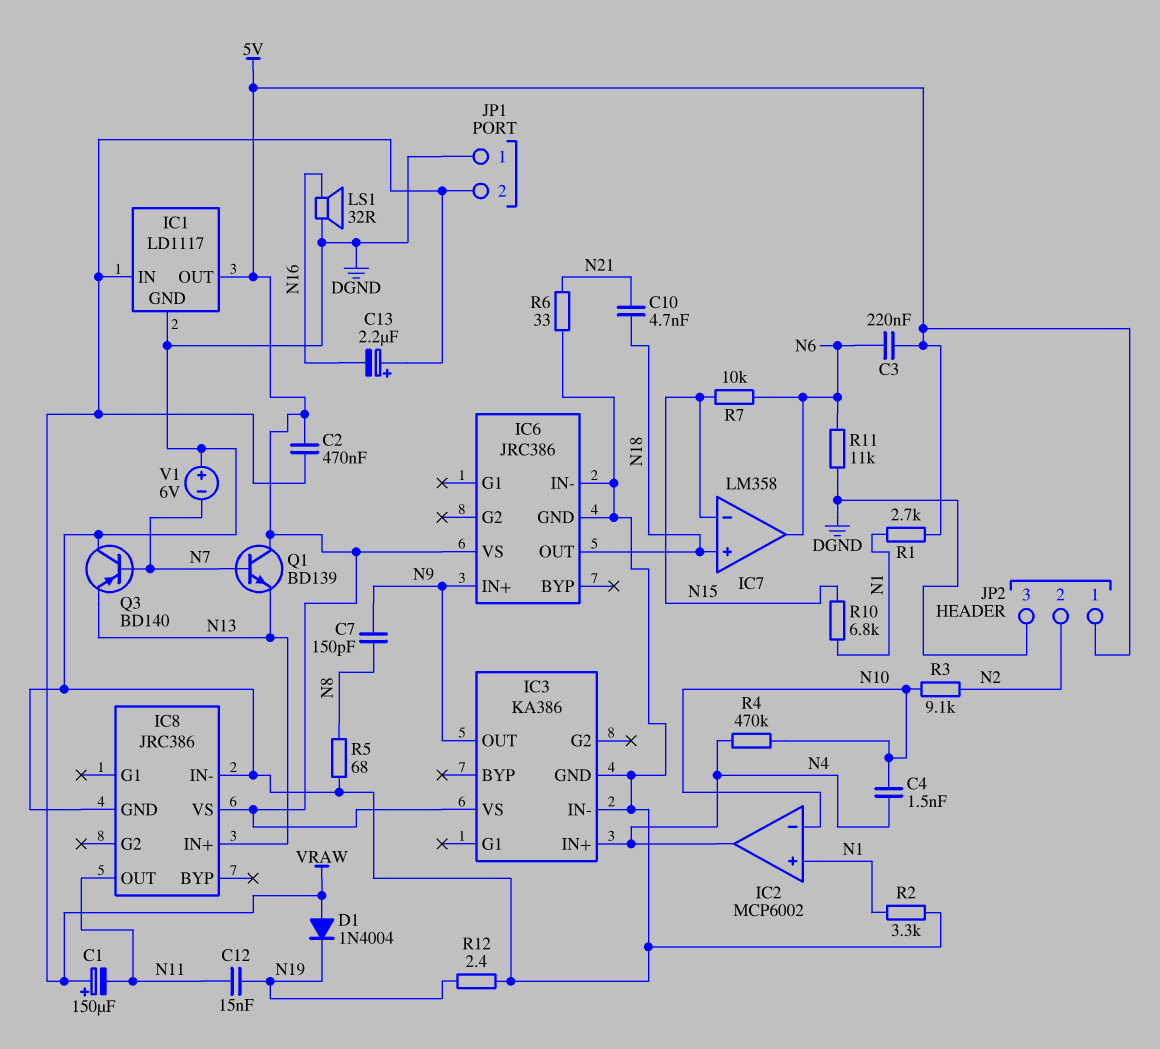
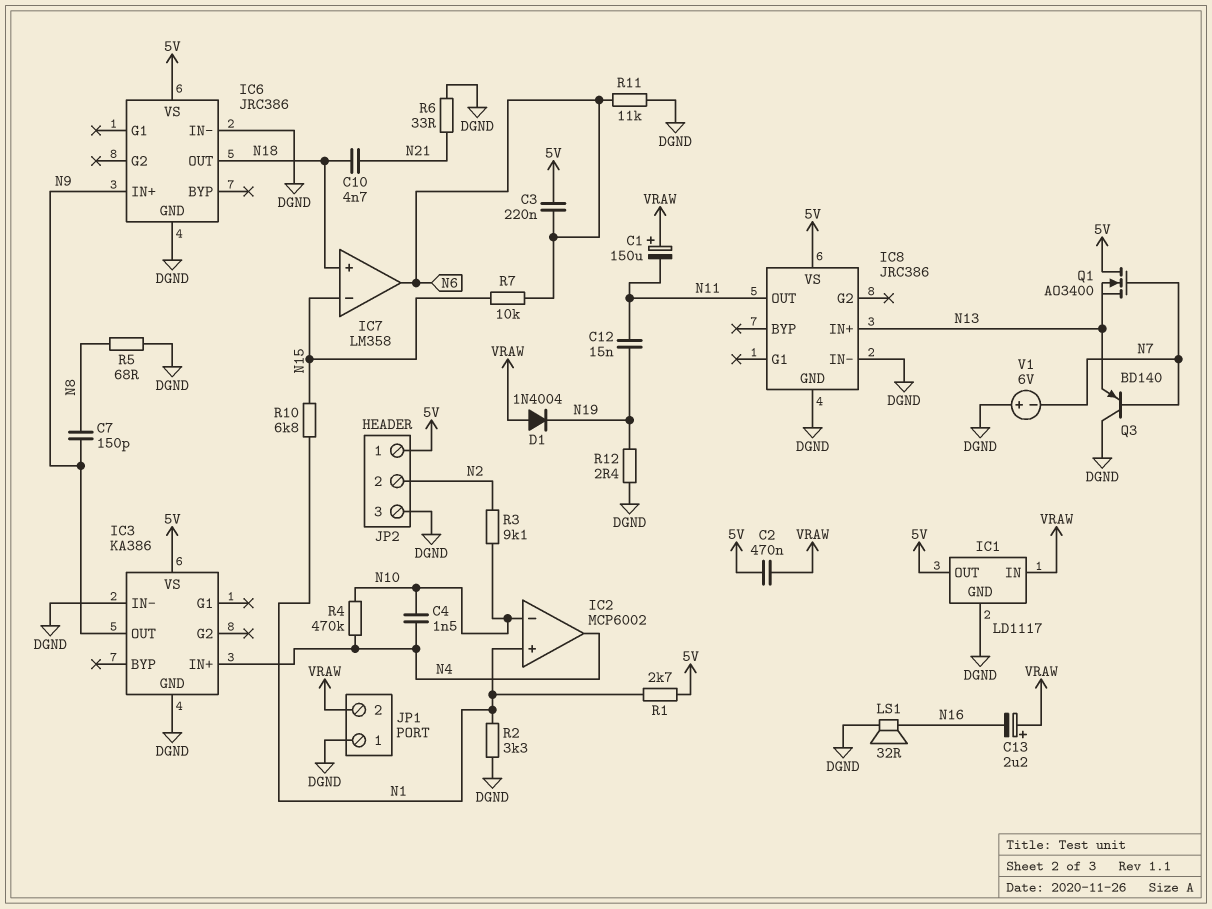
Q1: NPN BD139 (B N7, C 5V, E N13) -> NMOS AO3400 (G N7, D 5V, S N13)

